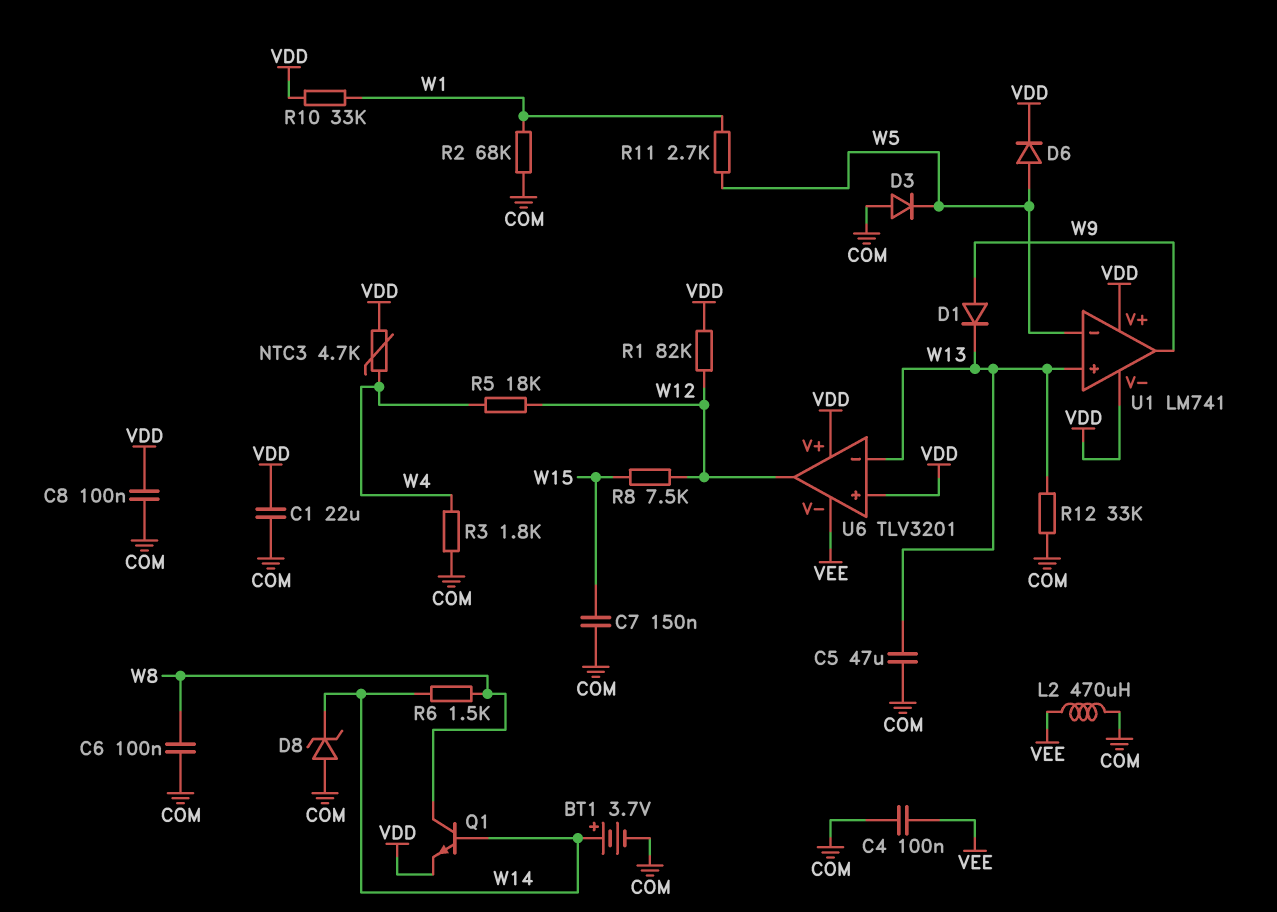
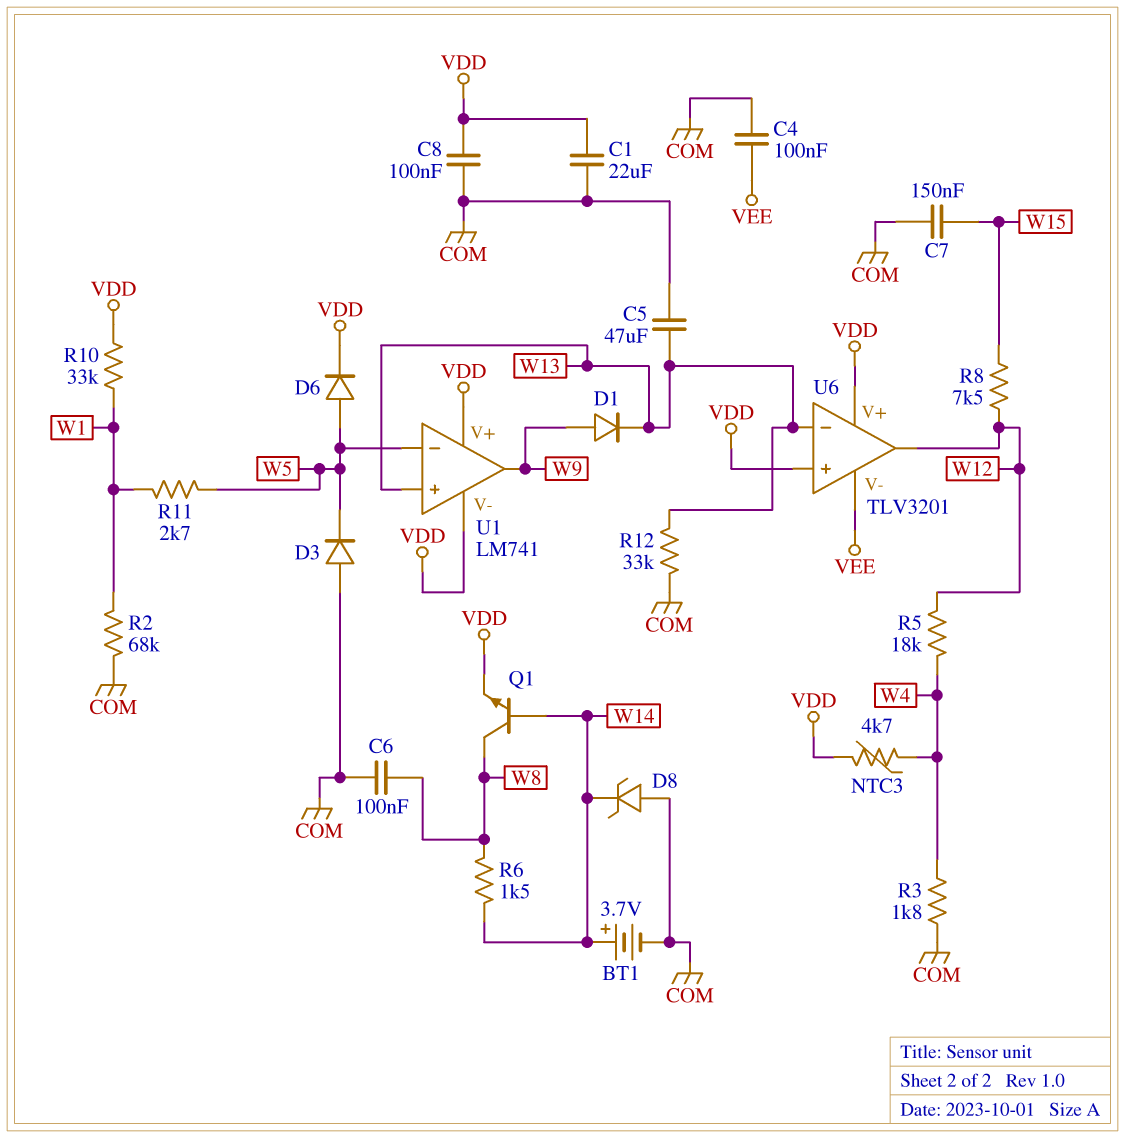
L2: 470uH (COM, VEE) -> none
R1: 82k (VDD, W12) -> none

